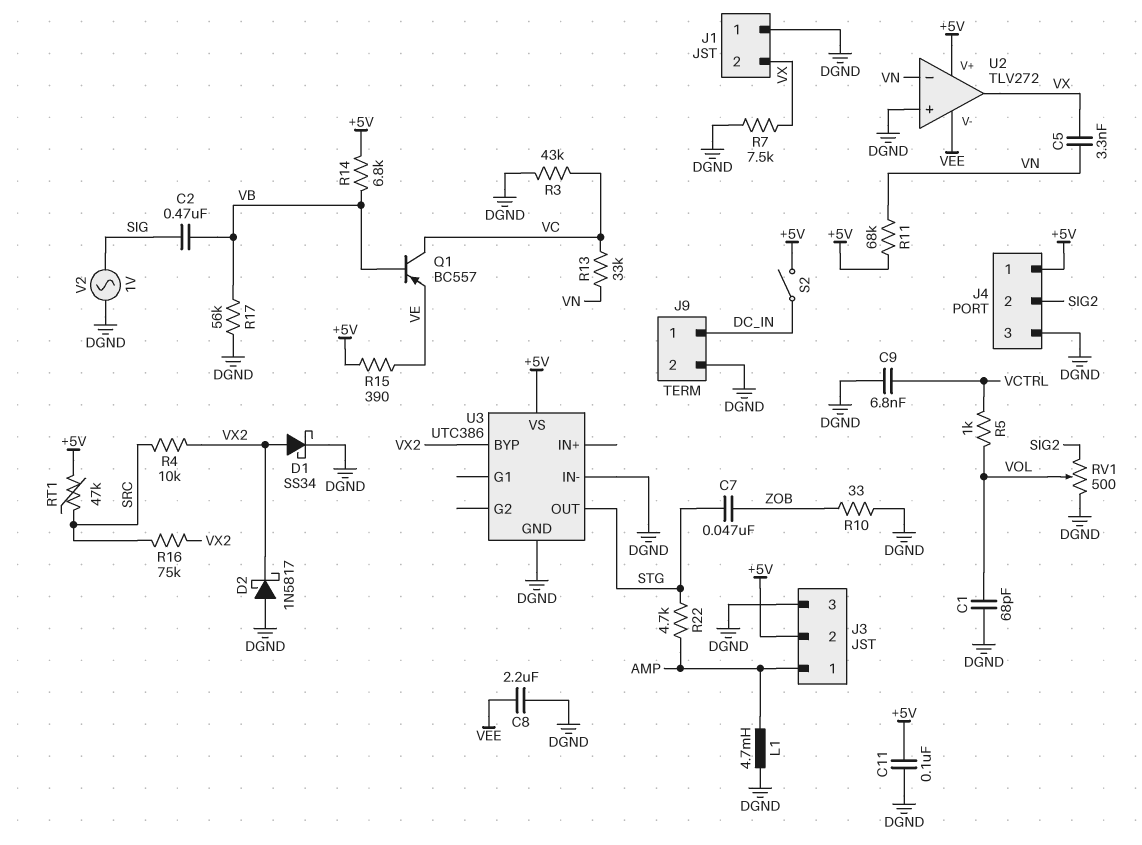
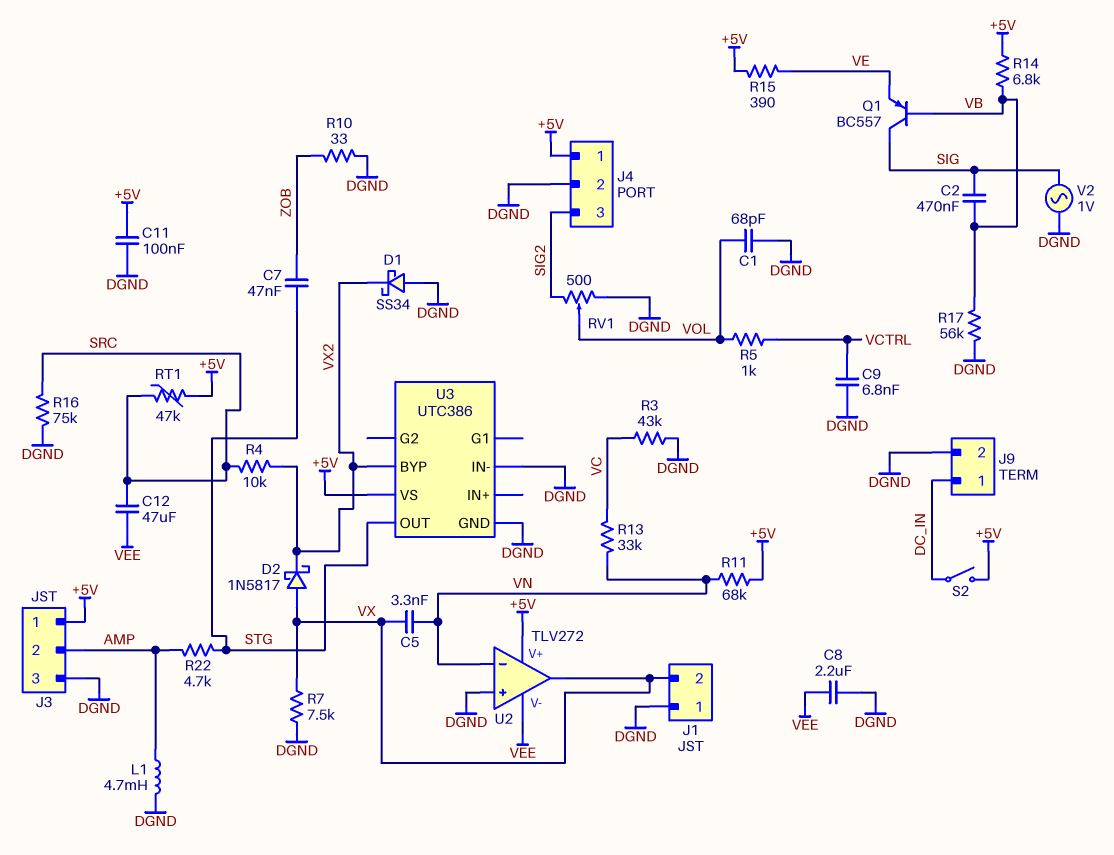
C12: none -> 47uF (SRC, VEE)
D1: schottky SS34 (A VX2, K DGND) -> schottky SS34 (A DGND, K VX2)
D2: schottky 1N5817 (A DGND, K VX2) -> schottky 1N5817 (A VX, K VX2)
J3 pin 1: AMP -> +5V
J3 pin 2: +5V -> AMP
J4 pin 2: SIG2 -> DGND
J4 pin 3: DGND -> SIG2
Q1: PNP BC557 (B VB, C VC, E VE) -> PNP BC557 (B VB, C SIG, E VE)
R16: 75k (SRC, VX2) -> 75k (DGND, SRC)

